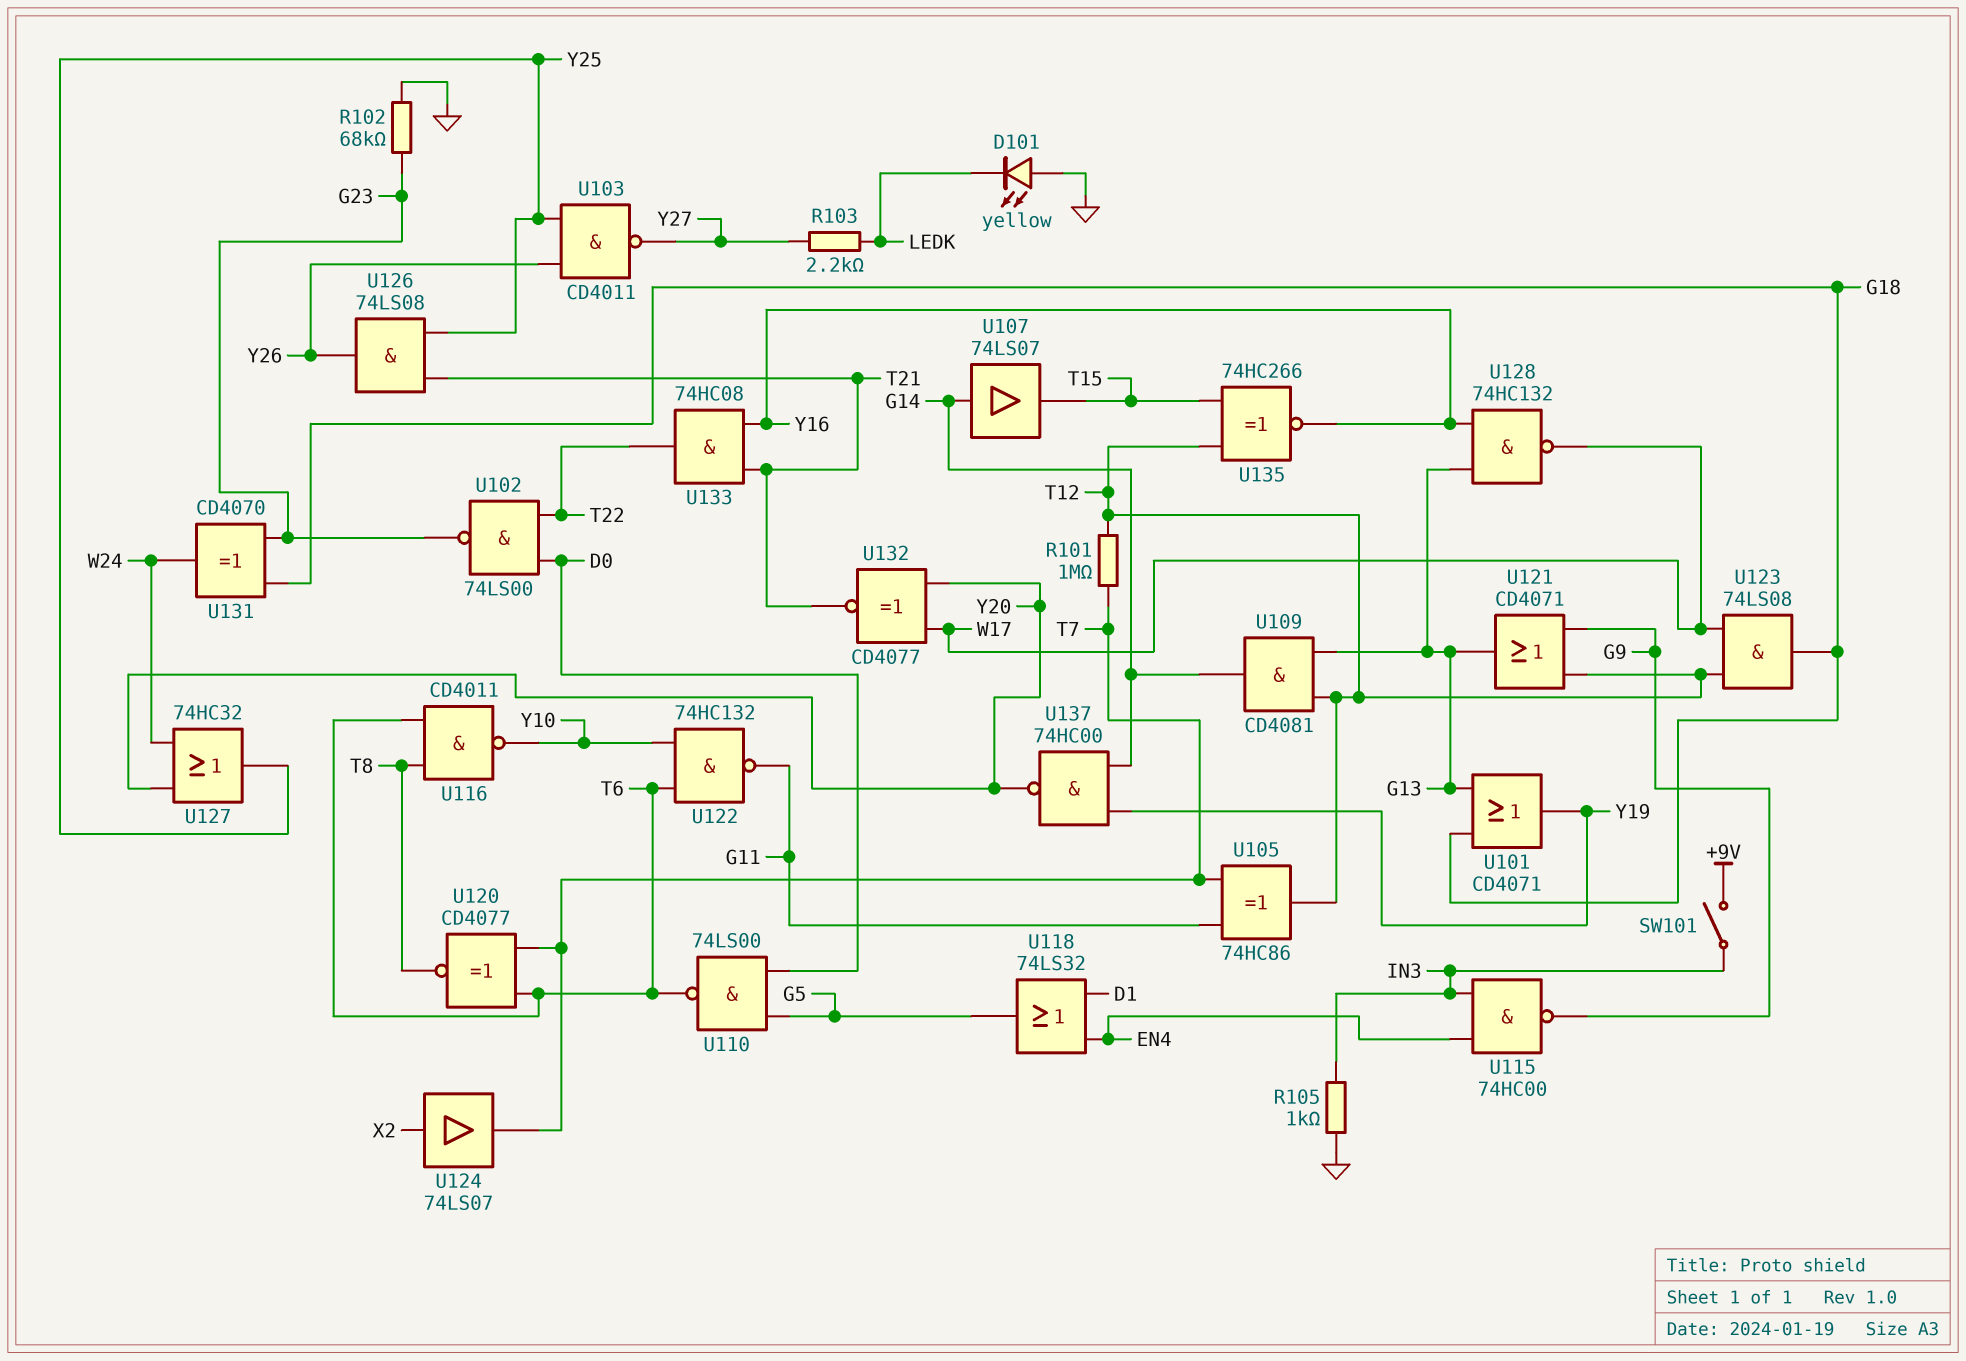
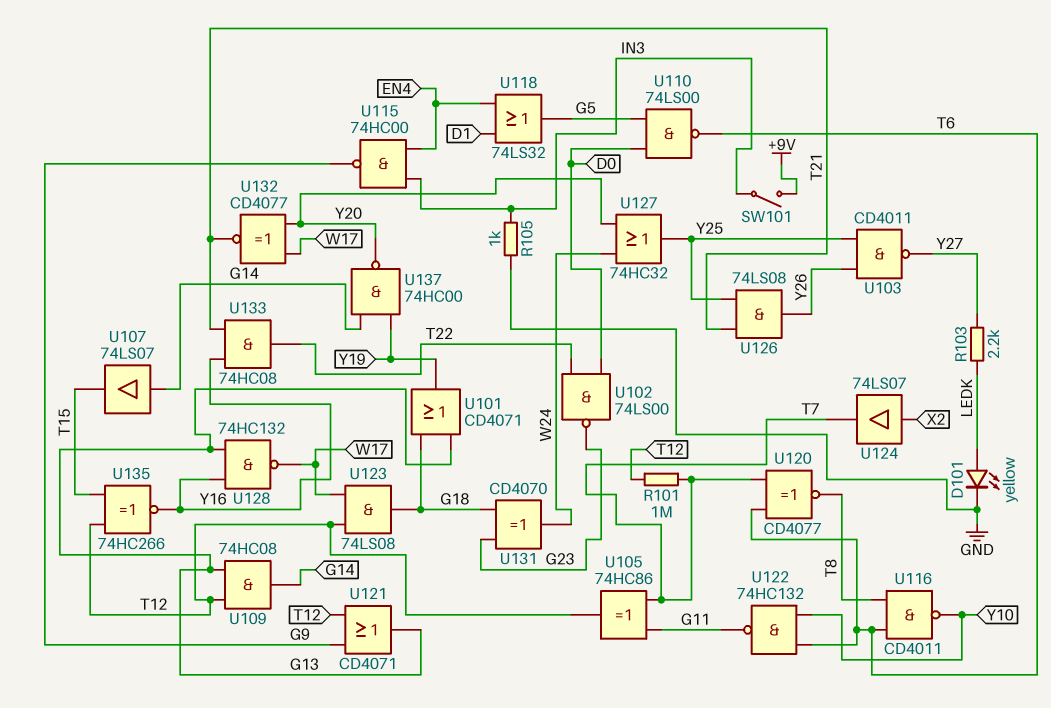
D101: LED yellow (A GND, K LEDK) -> LED yellow (A LEDK, K GND)
R102: 68k (G23, GND) -> none
U109: AND CD4081 (in G13, in T12, out G14) -> AND 74HC08 (in G13, in T12, out G14)

